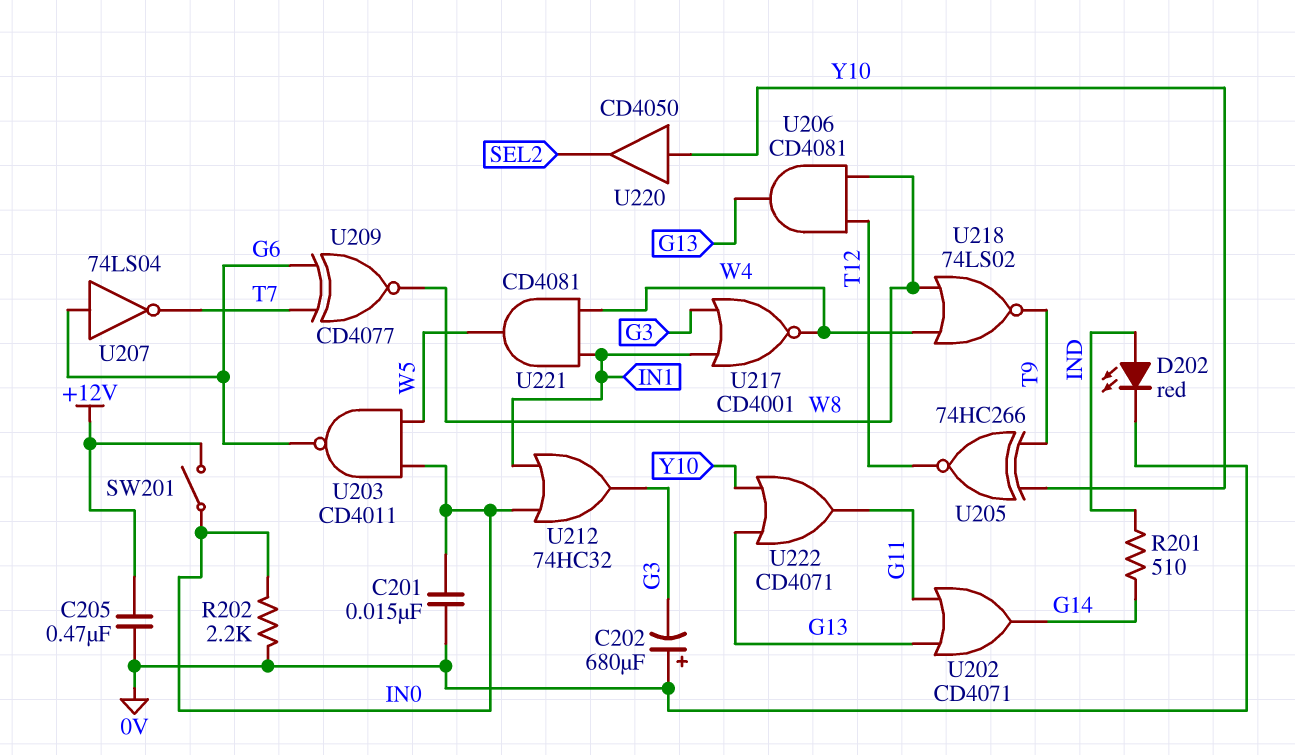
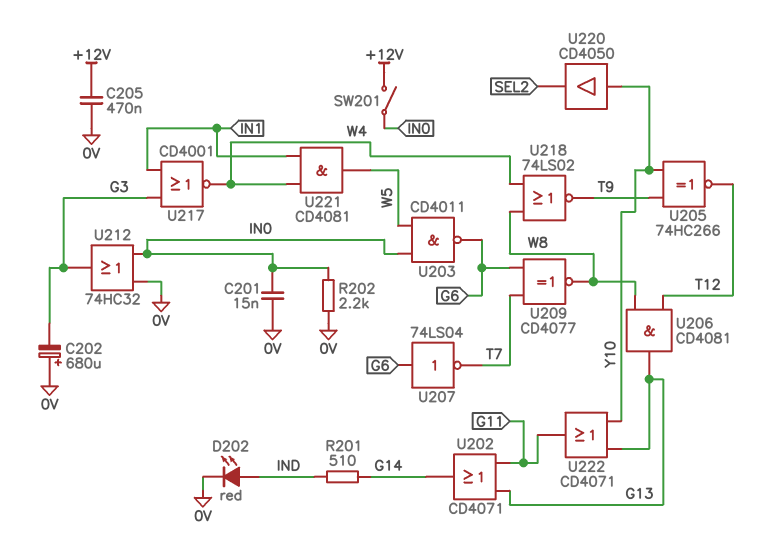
U212: OR 74HC32 (in IN0, in IN1, out G3) -> OR 74HC32 (in 0V, in IN0, out G3)

